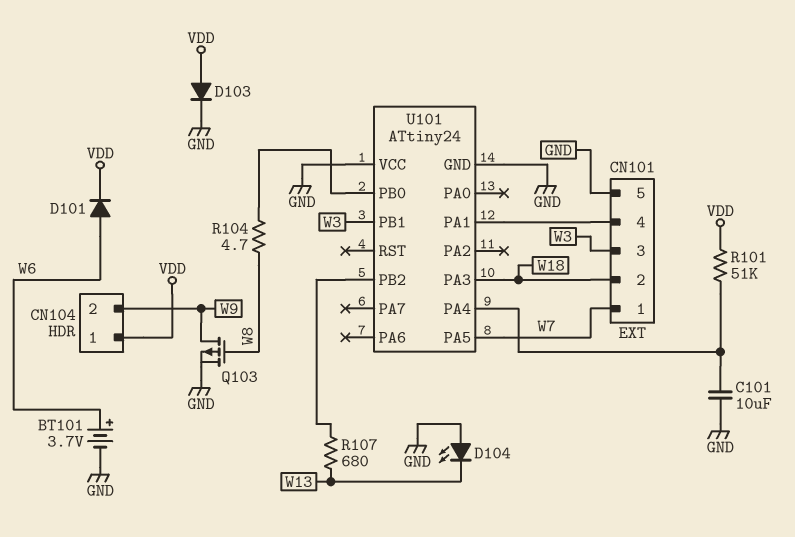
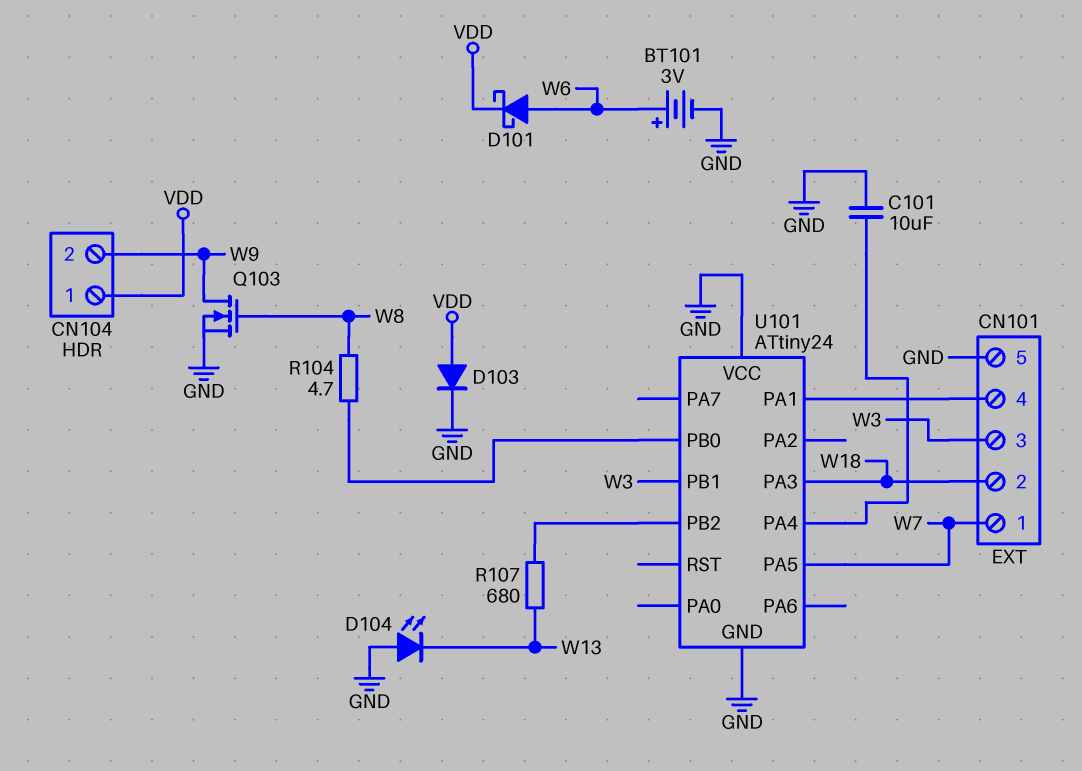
BT101: 3.7V (plus W6, minus GND) -> 3V (plus W6, minus GND)
D101: diode (A W6, K VDD) -> schottky (A W6, K VDD)
Q103: PMOS (G W8, D W9, S GND) -> NMOS (G W8, D W9, S GND)
R101: 51k (U101/PA4, VDD) -> none

